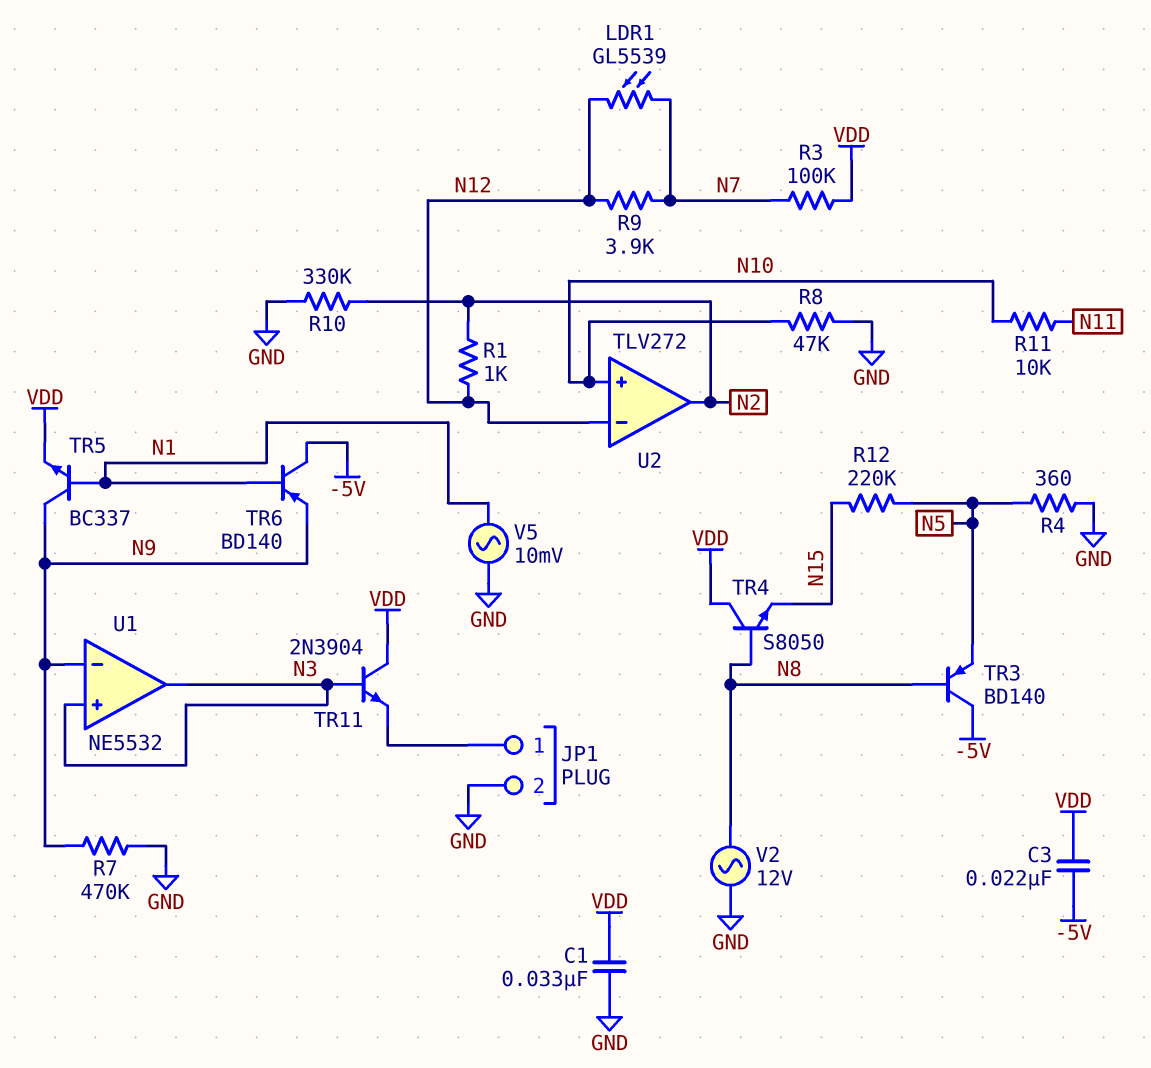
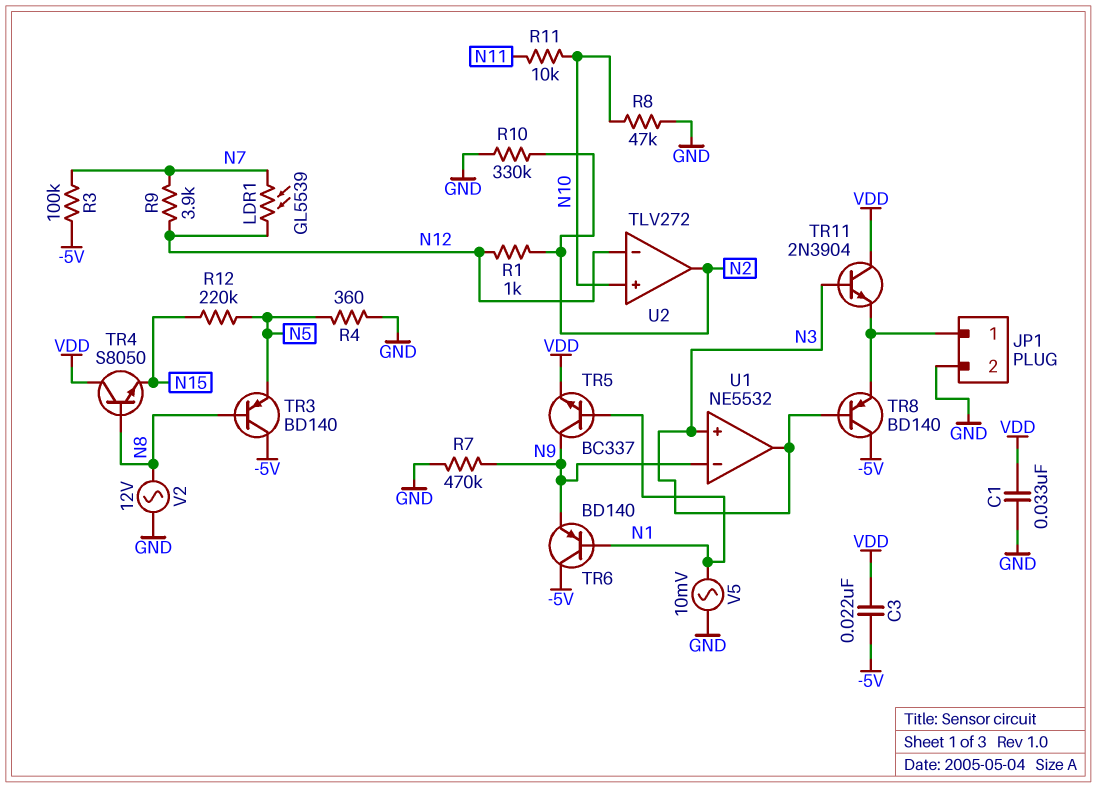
R3: 100k (N7, VDD) -> 100k (-5V, N7)
TR8: none -> PNP BD140 (B N3, C -5V, E JP1/1)

